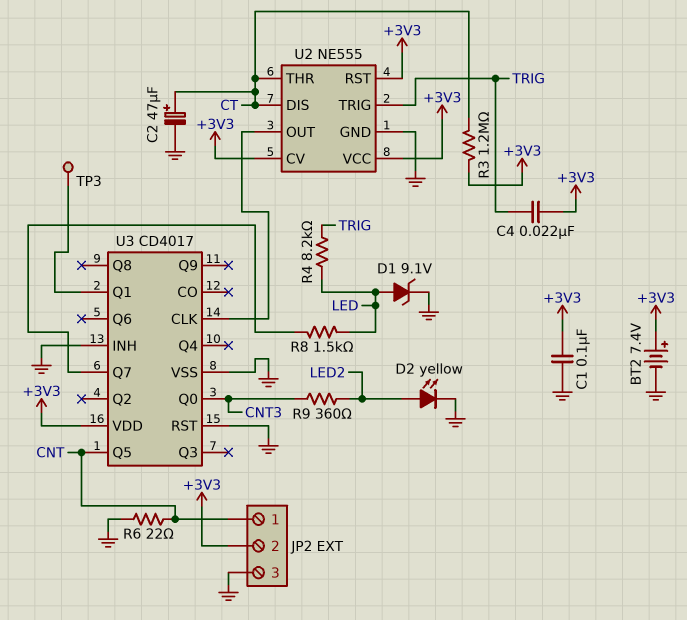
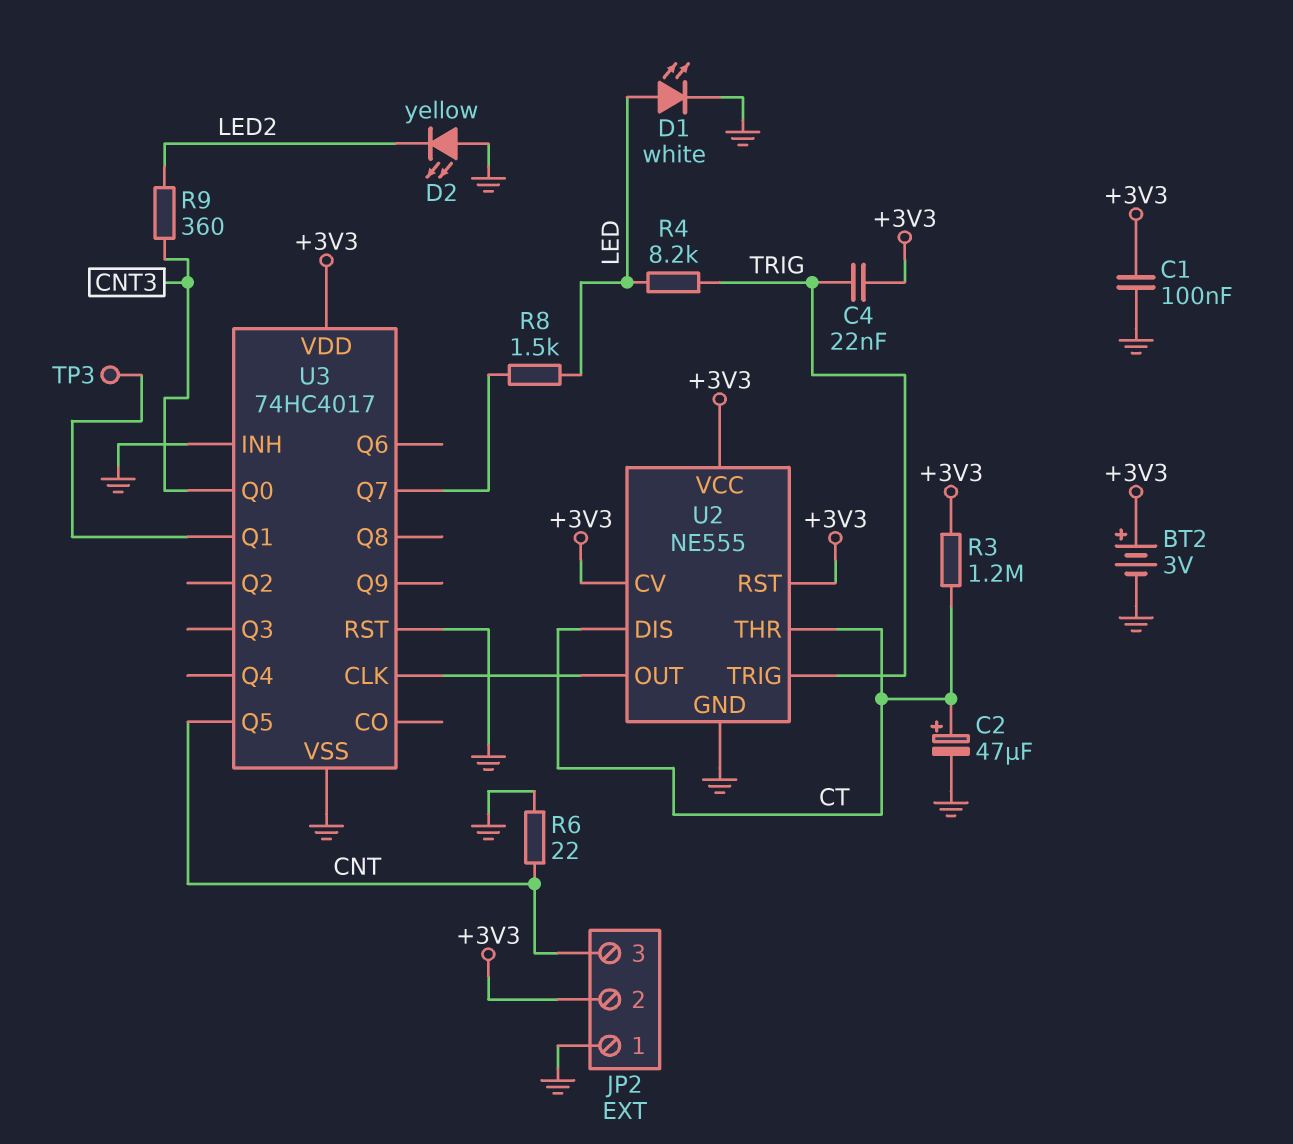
BT2: 7.4V (plus +3V3, minus GND) -> 3V (plus +3V3, minus GND)
D1: zener 9.1V (A LED, K GND) -> LED white (A LED, K GND)
D2: LED yellow (A LED2, K GND) -> LED yellow (A GND, K LED2)
JP2 pin 1: CNT -> GND
JP2 pin 3: GND -> CNT
U3: CD4017 -> 74HC4017

